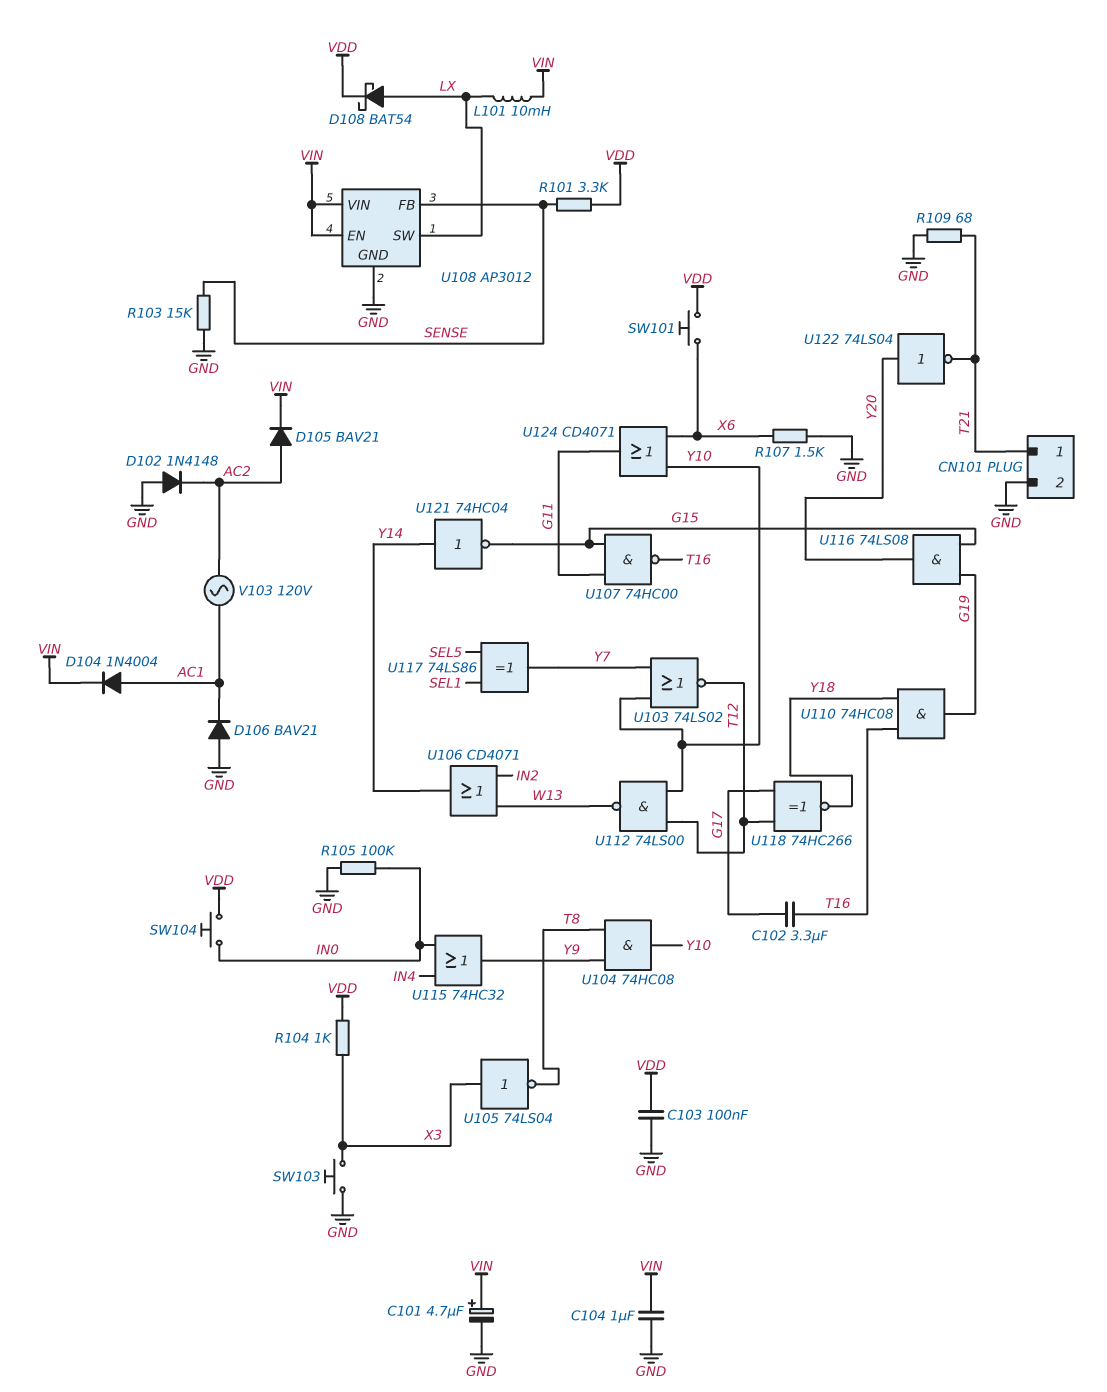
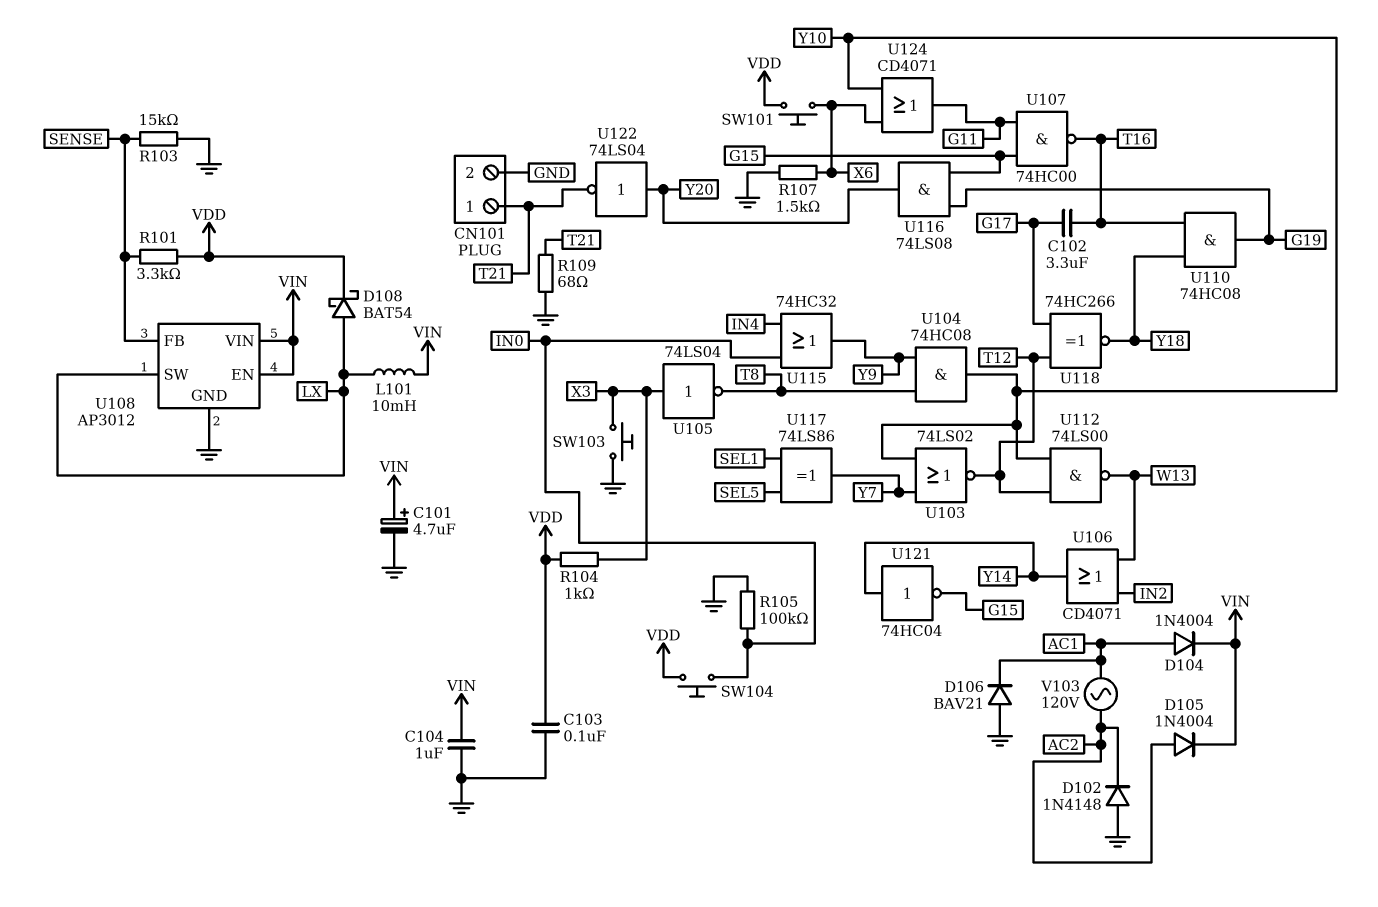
D105: diode BAV21 (A AC2, K VIN) -> diode 1N4004 (A AC2, K VIN)

